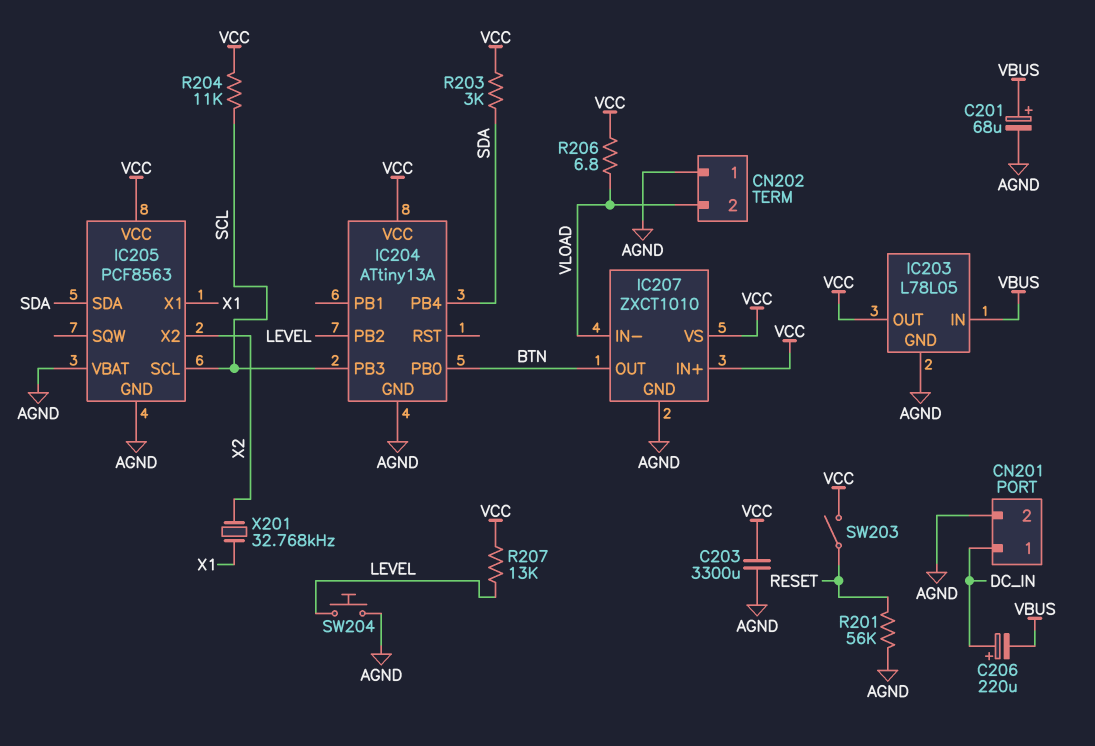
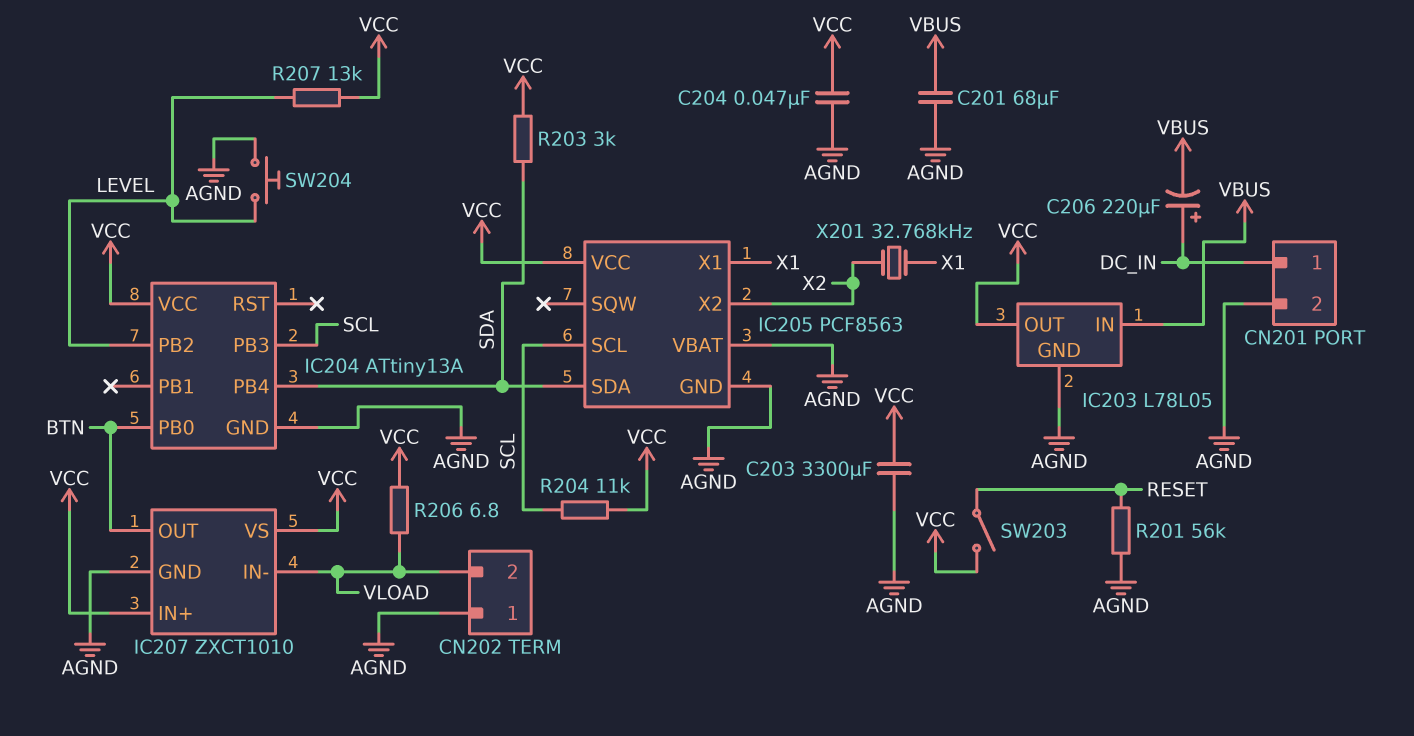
C201: 68uF (plus VBUS, minus AGND) -> 68uF (AGND, VBUS)
C204: none -> 47nF (AGND, VCC)

